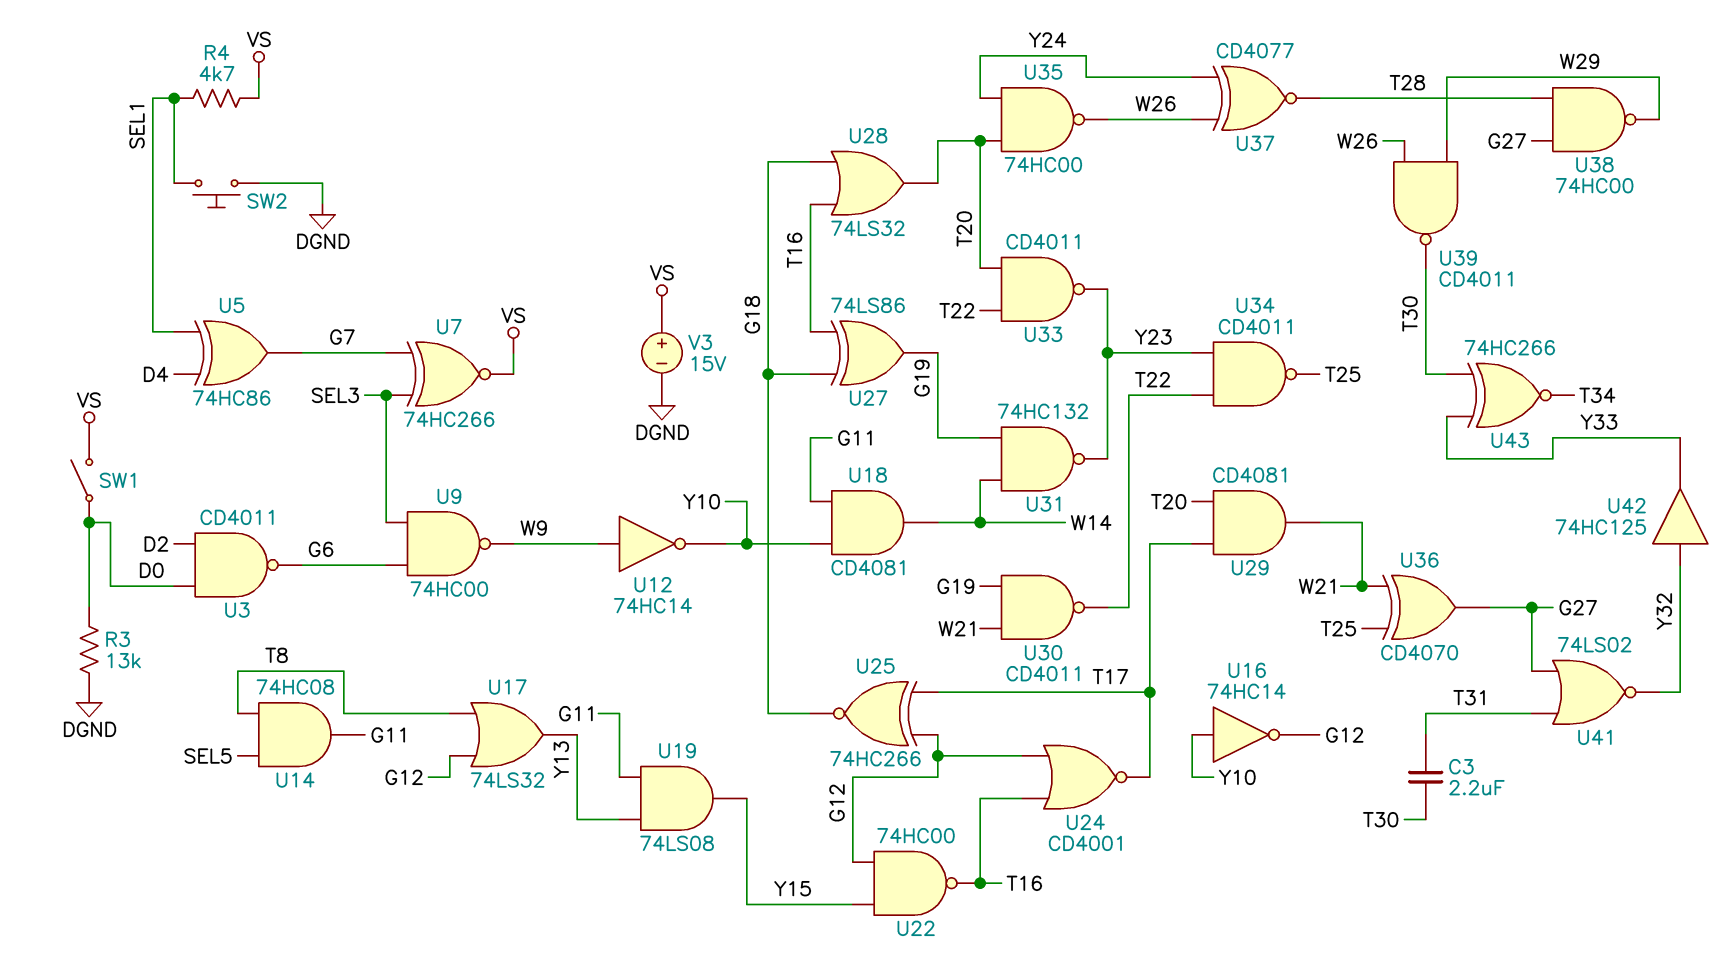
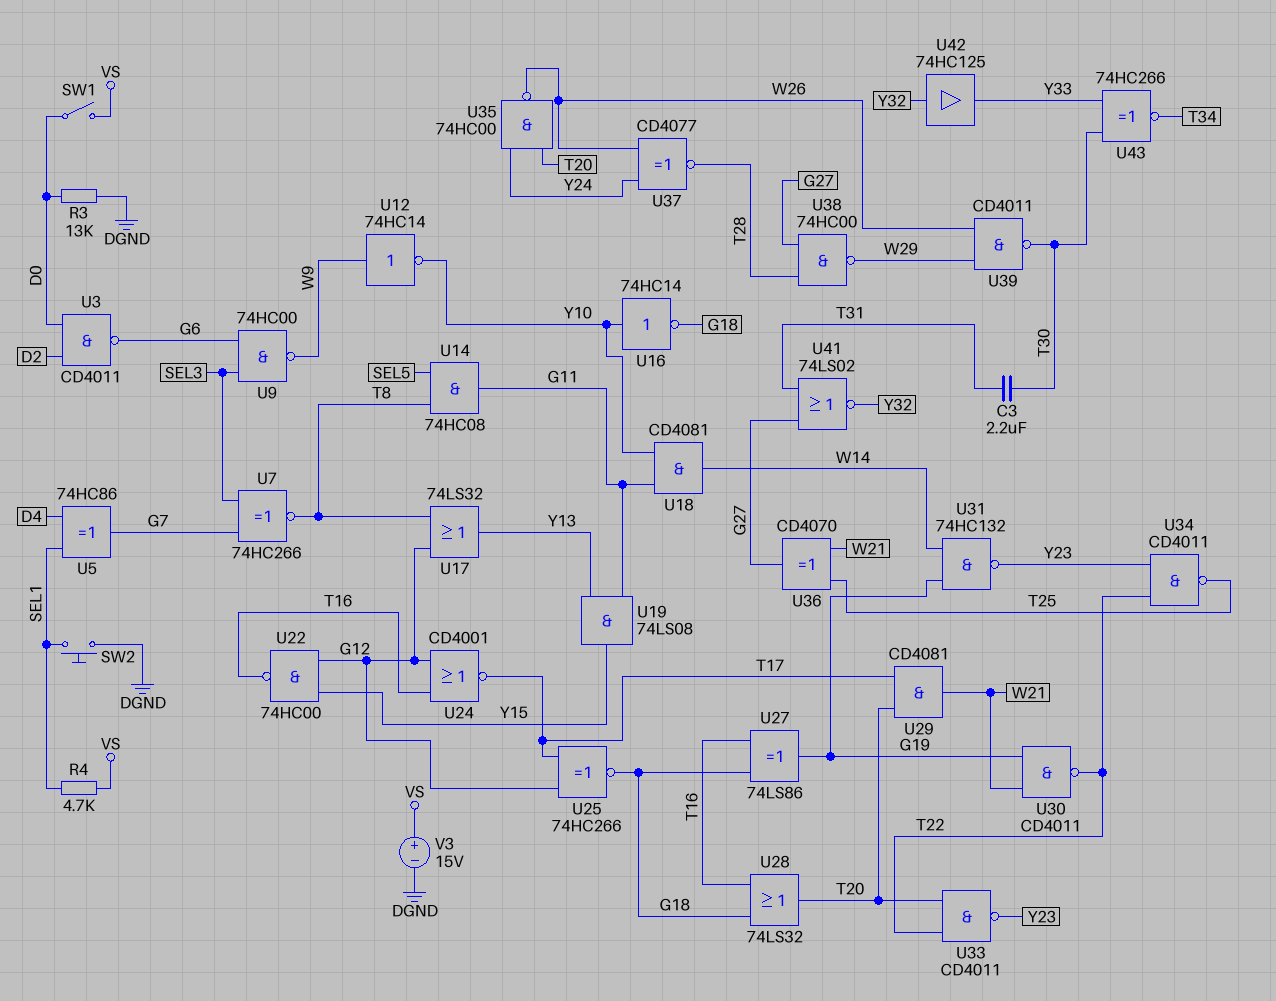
U7: XNOR 74HC266 (in G7, in SEL3, out VS) -> XNOR 74HC266 (in G7, in SEL3, out T8)
U16: NOT 74HC14 (in Y10, out G12) -> NOT 74HC14 (in Y10, out G18)

